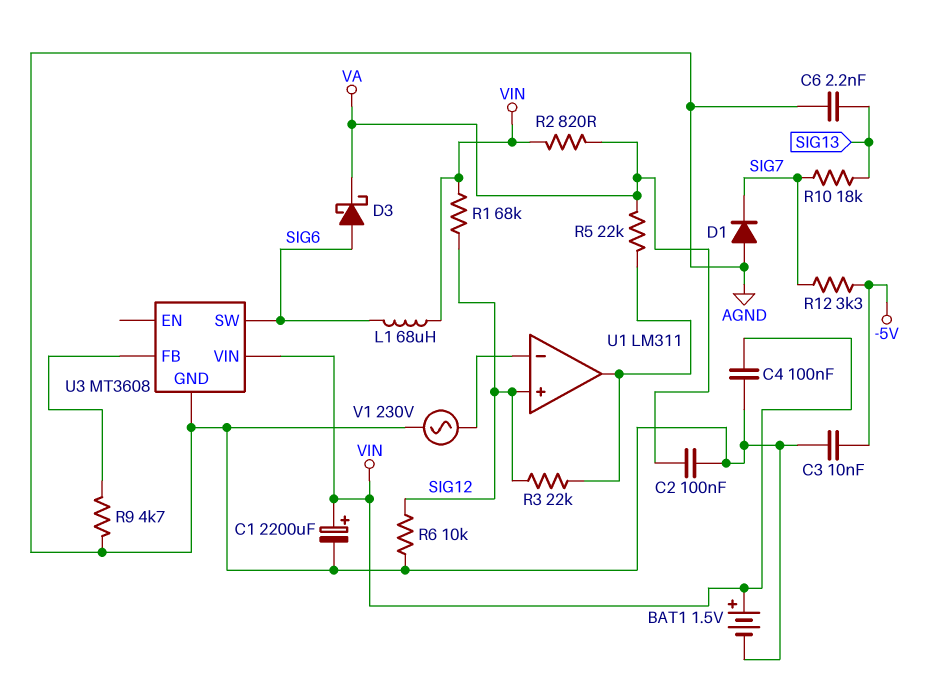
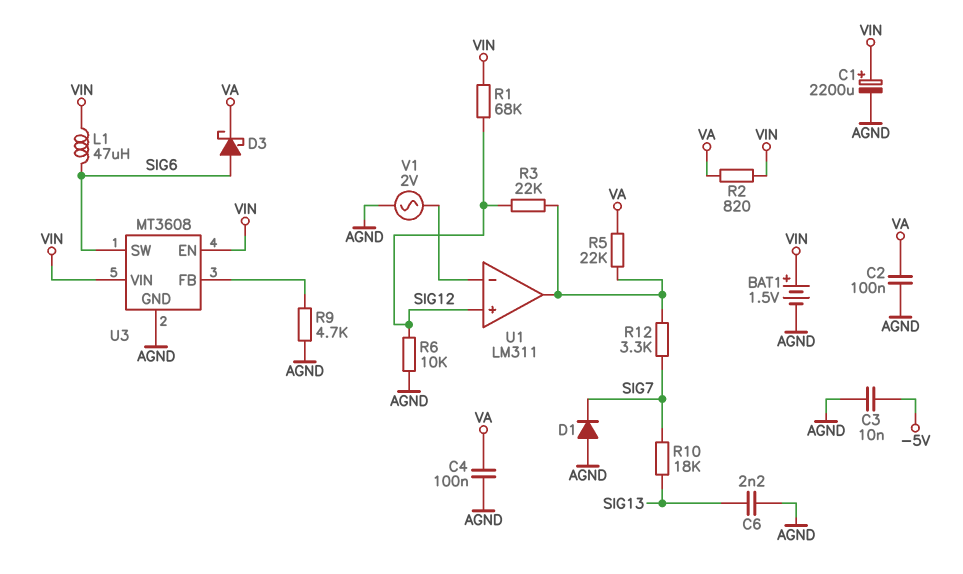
C4: 100nF (AGND, VIN) -> 100nF (AGND, VA)
L1: 68uH (SIG6, VIN) -> 47uH (SIG6, VIN)
R12: 3.3k (-5V, SIG7) -> 3.3k (SIG7, U1/out)
U3 pin EN: none -> VIN
V1: AC 230V (AGND, U1/in-) -> AC 2V (AGND, U1/in-)

